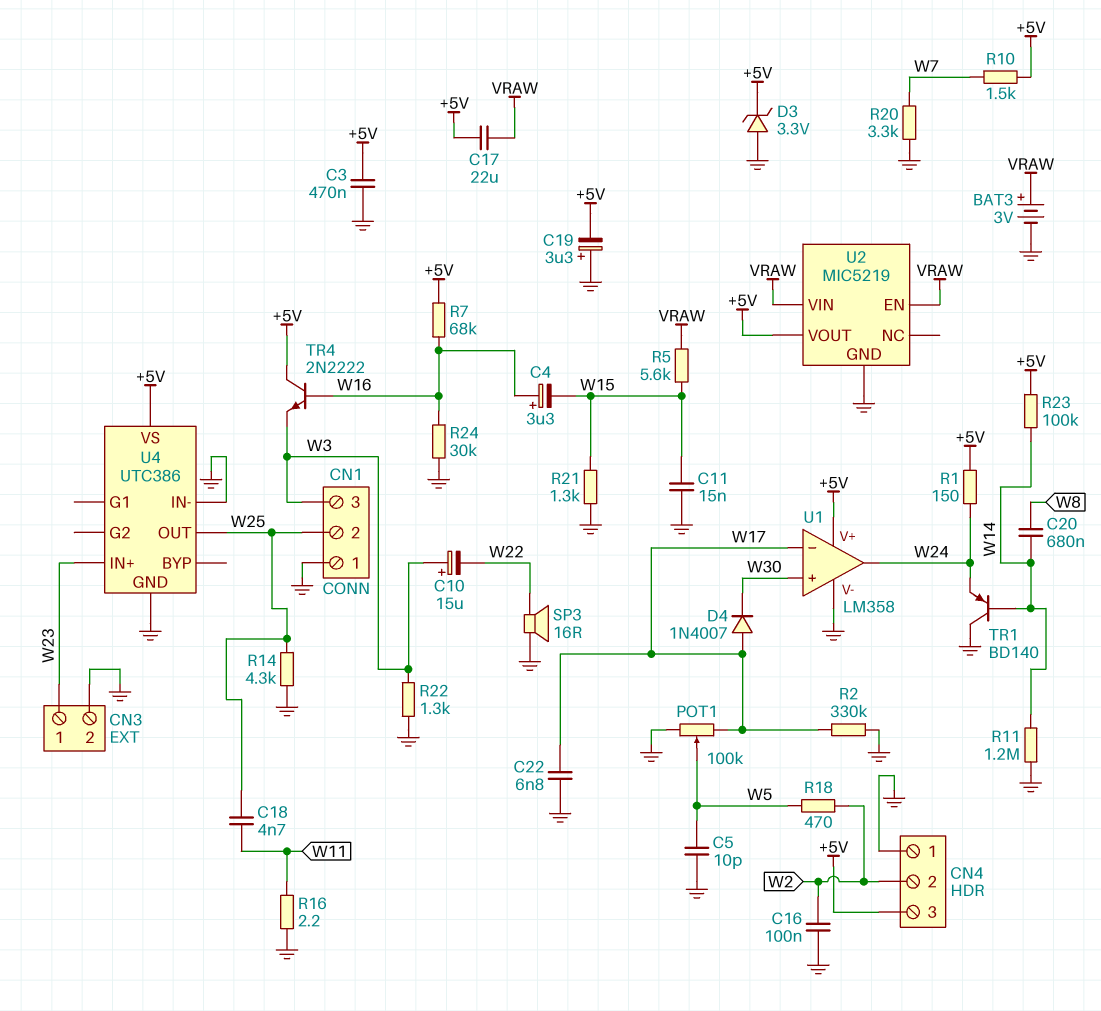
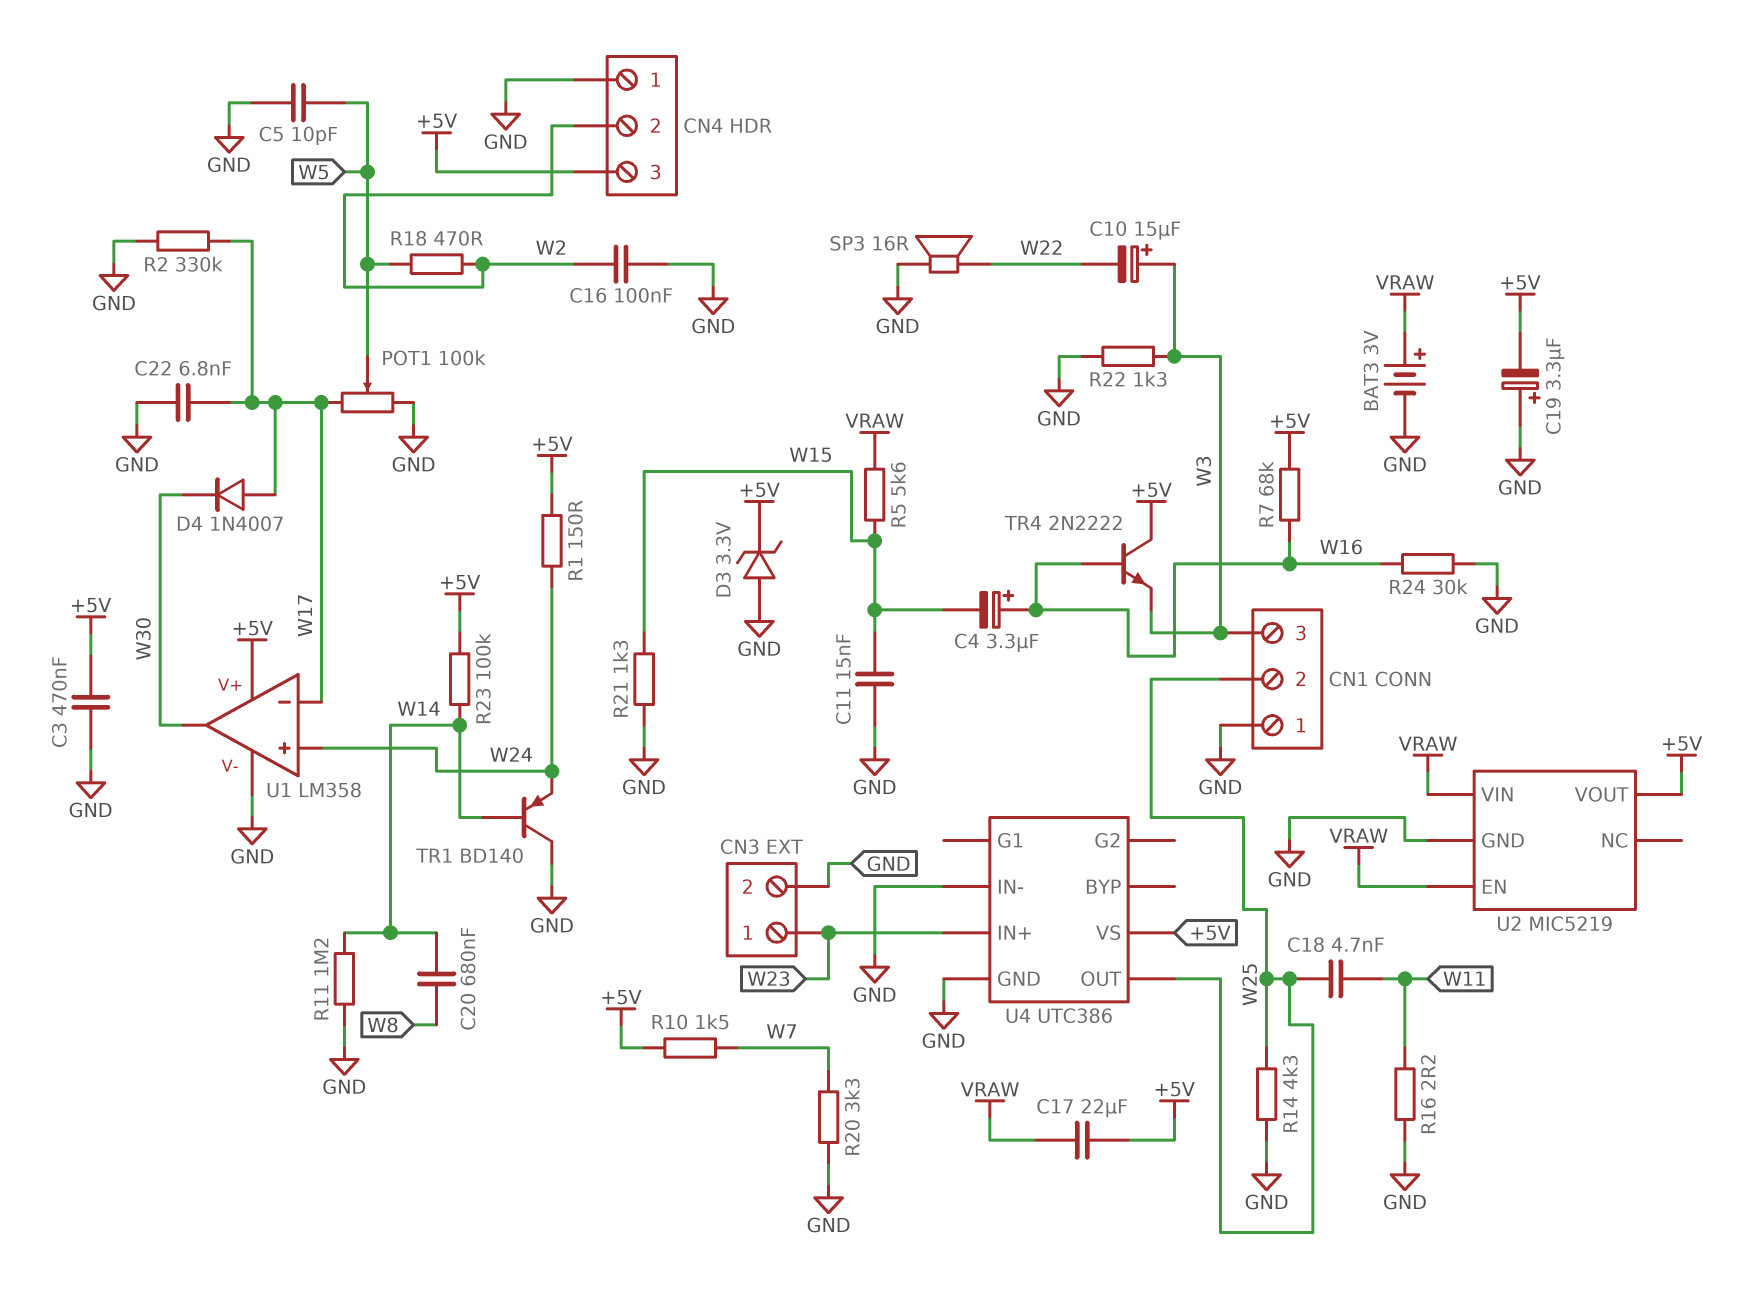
U1 pin in+: W30 -> W24
U1 pin out: W24 -> W30

